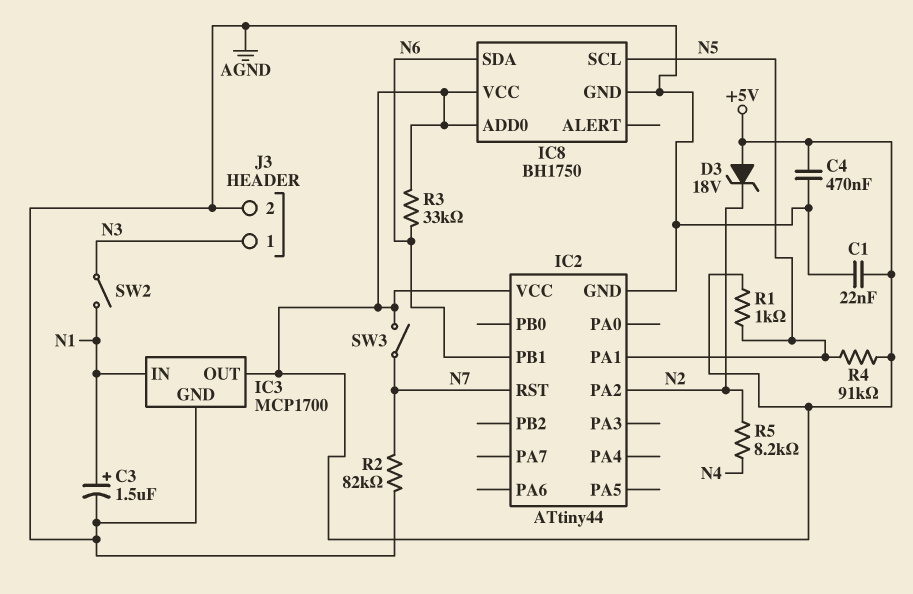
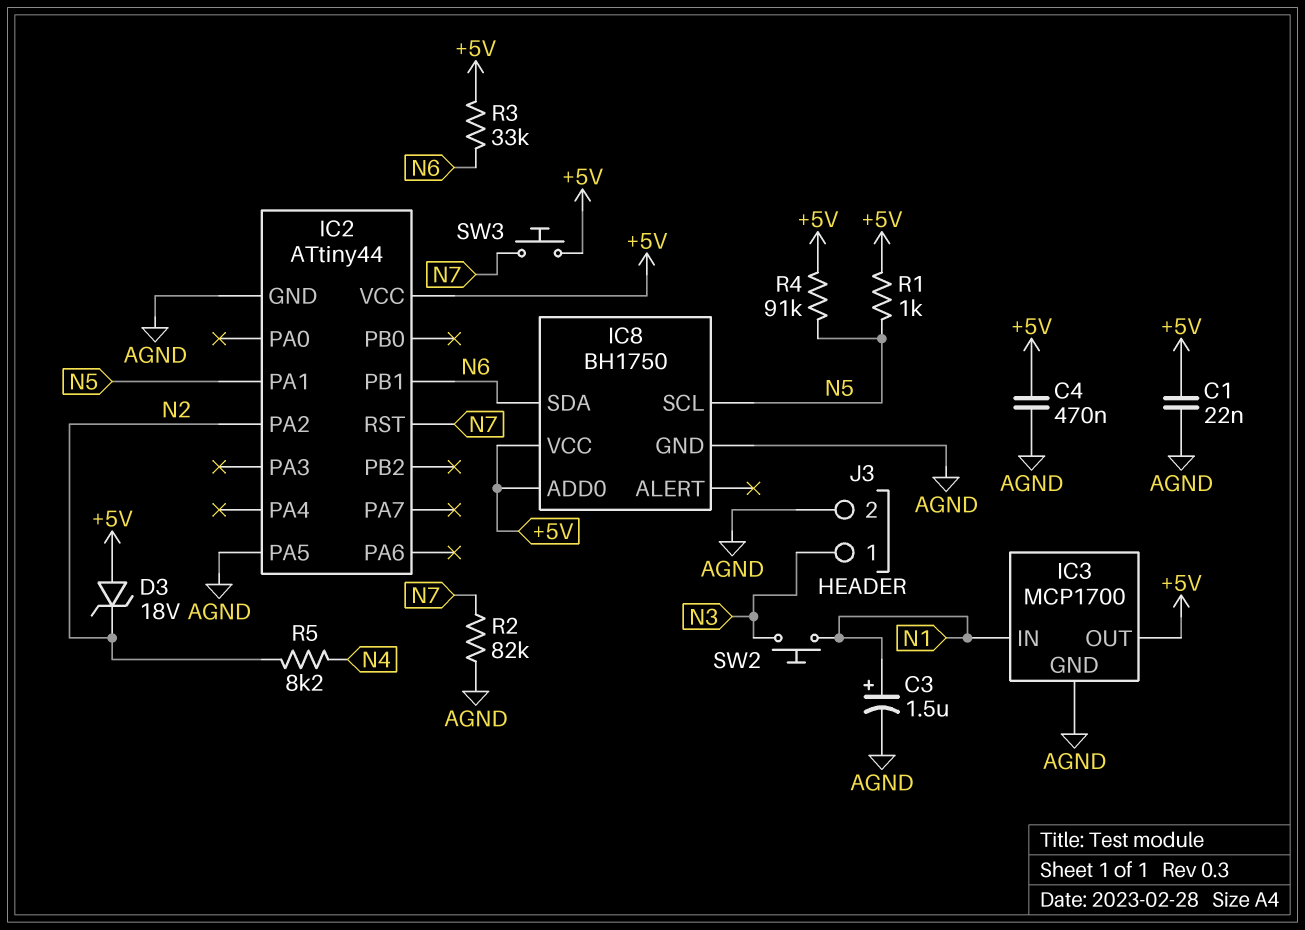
IC2 pin PA5: none -> AGND
SW2: switch (N1, N3) -> button (N1, N3)
SW3: switch (+5V, N7) -> button (+5V, N7)

